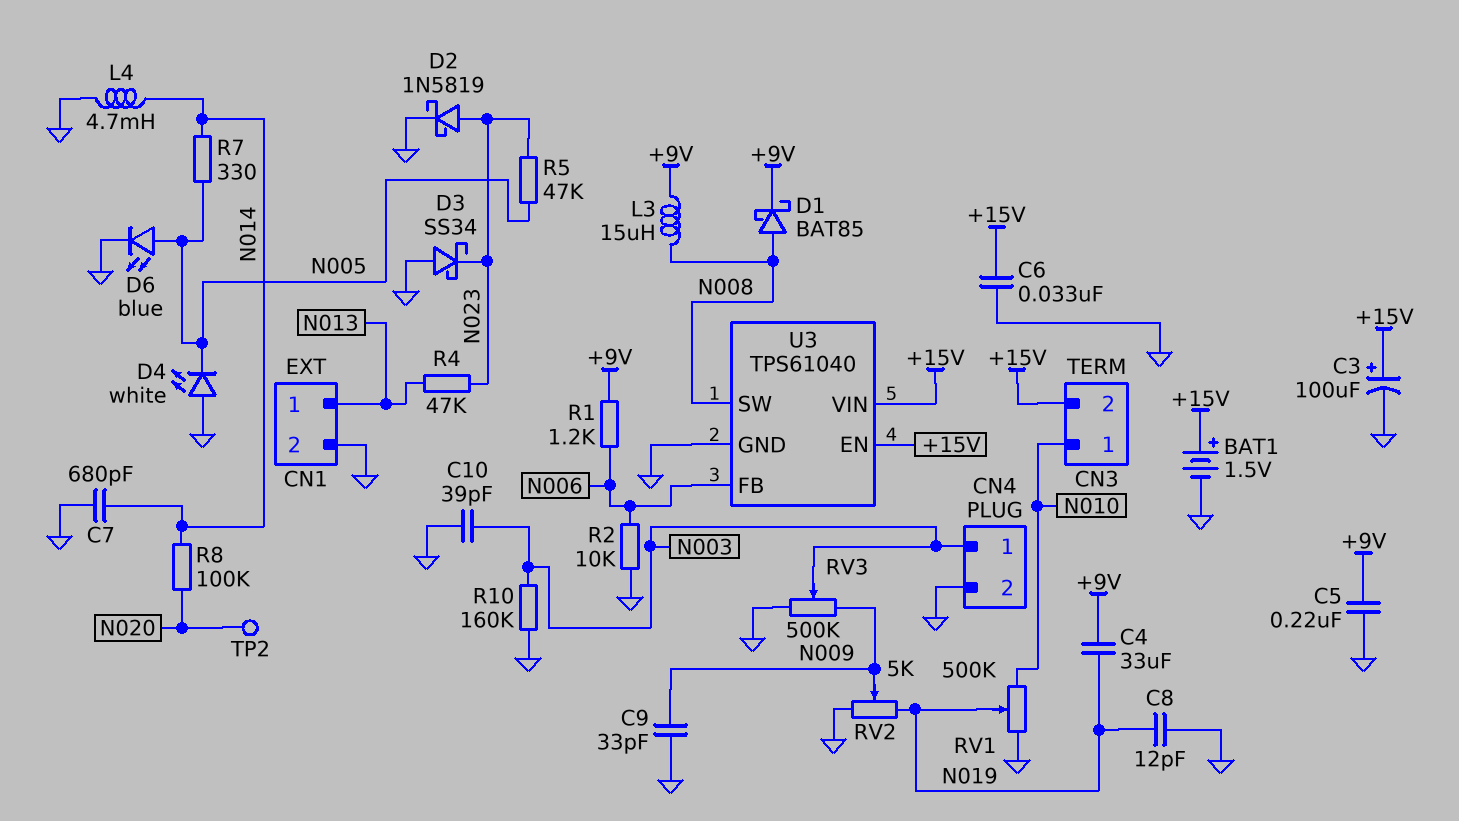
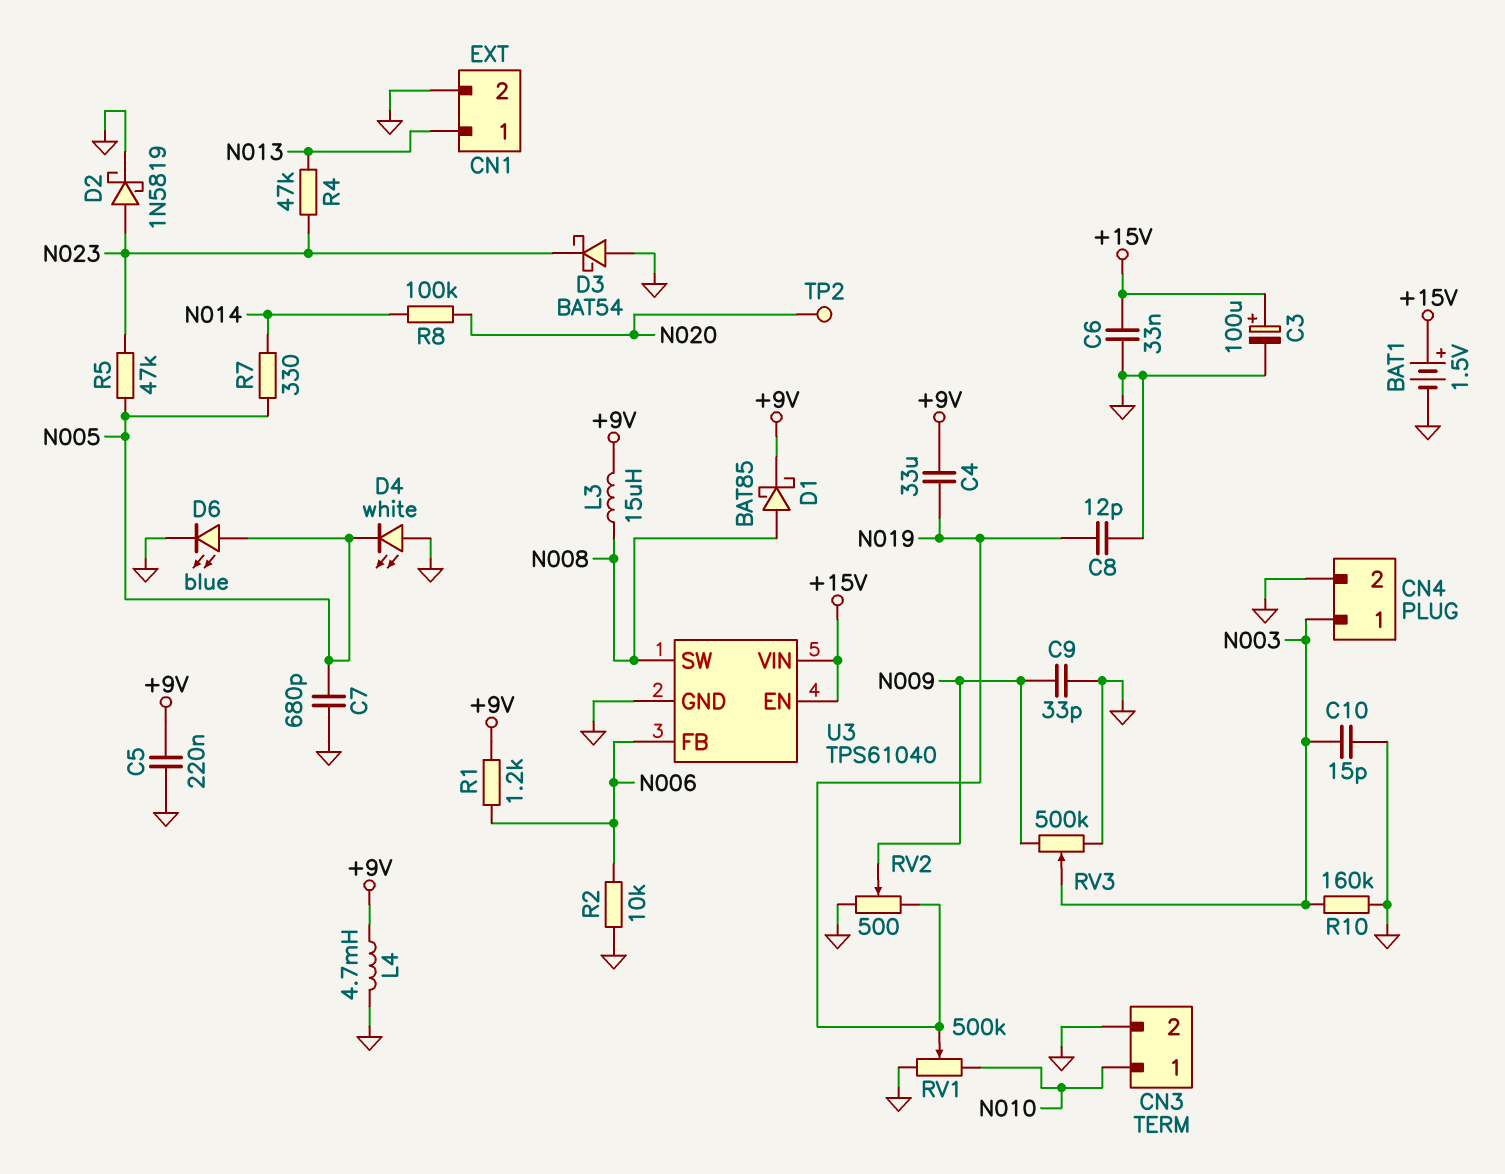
C7: 680pF (GND, N014) -> 680pF (GND, N005)
C10: 39pF (GND, N003) -> 15pF (GND, N003)
CN3 pin 2: +15V -> GND
D3: schottky SS34 (A GND, K N023) -> schottky BAT54 (A GND, K N023)
L4: 4.7mH (GND, N014) -> 4.7mH (+9V, GND)
RV2: 5k (GND, N019, wiper N009) -> 500 (GND, N019, wiper N009)

